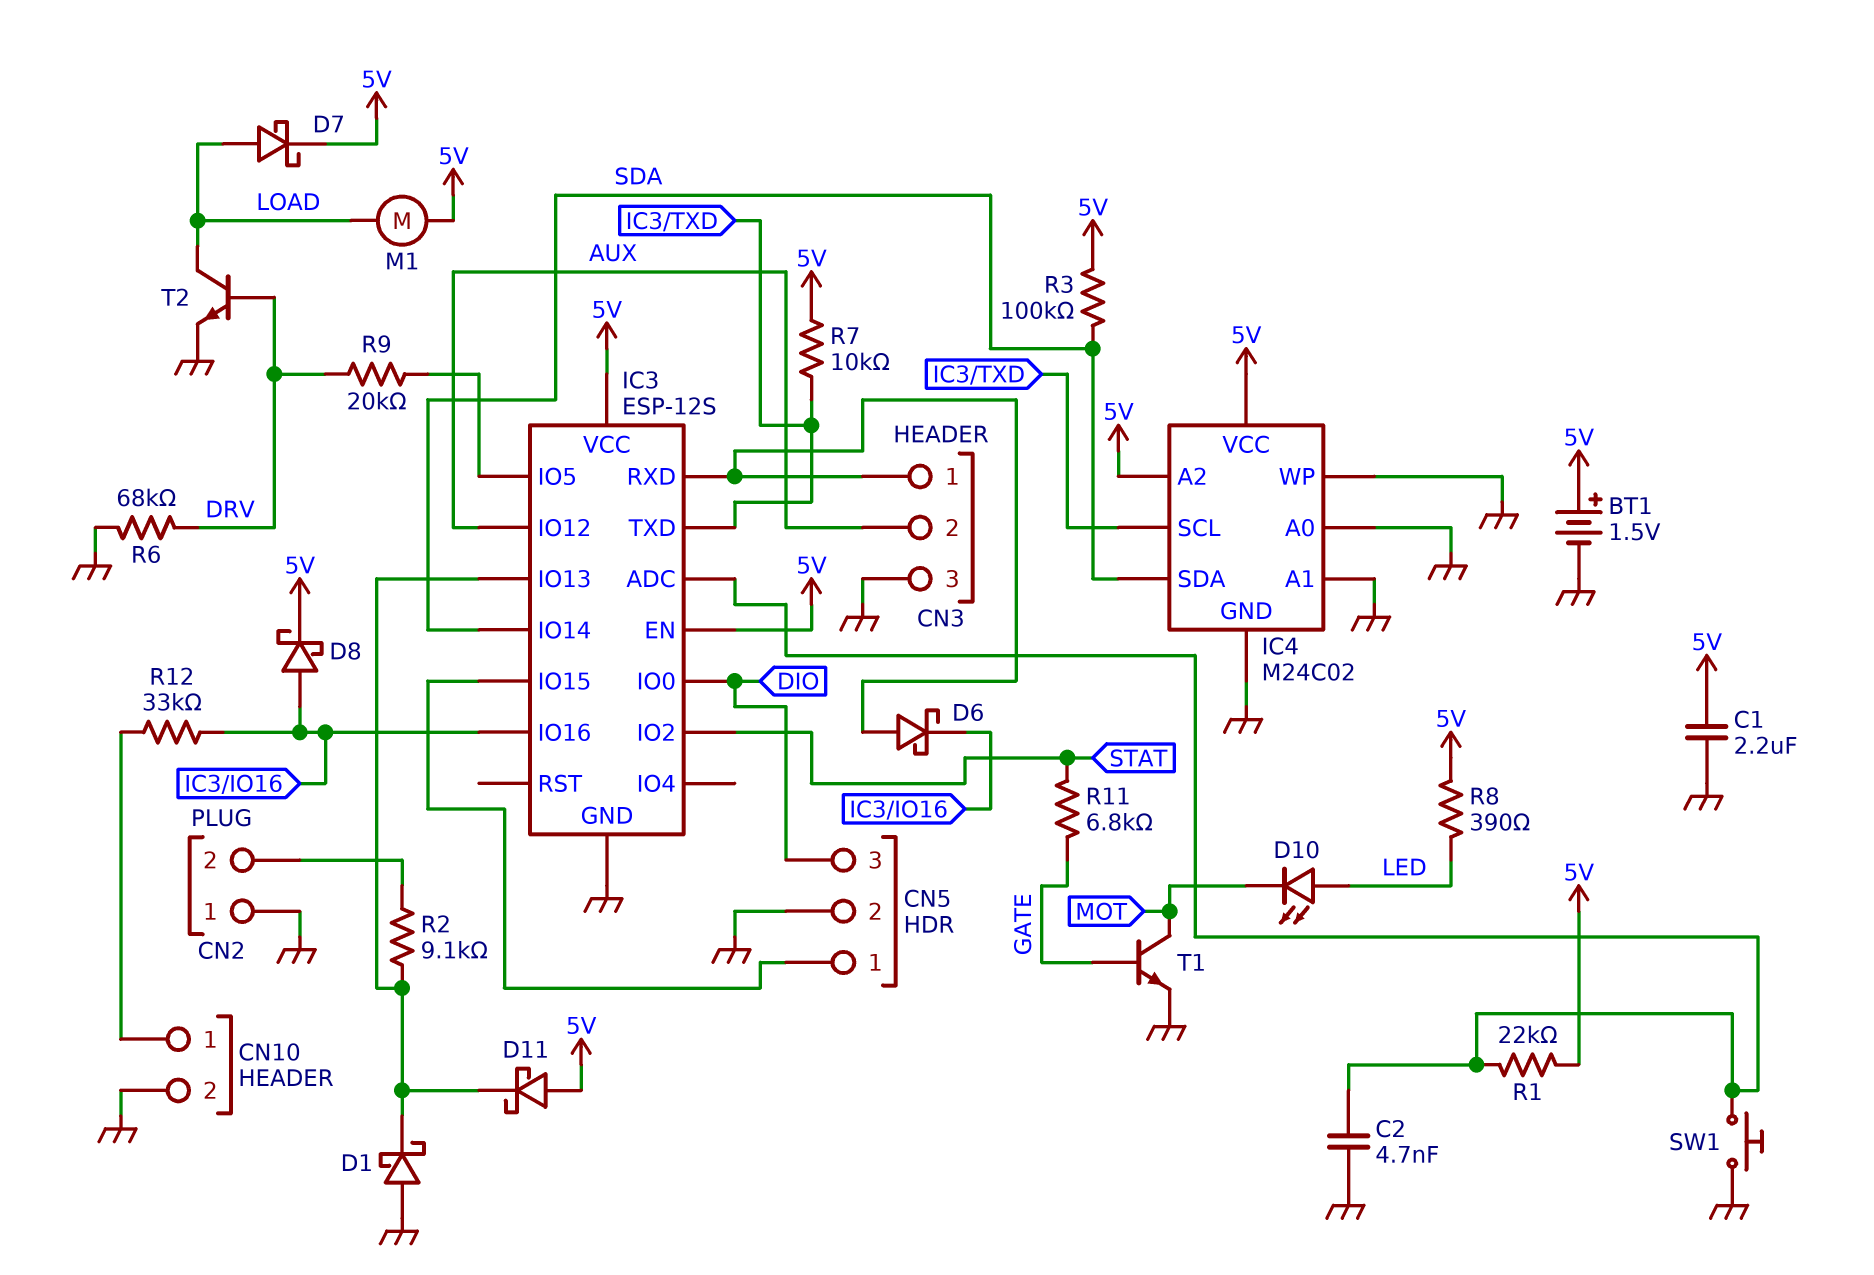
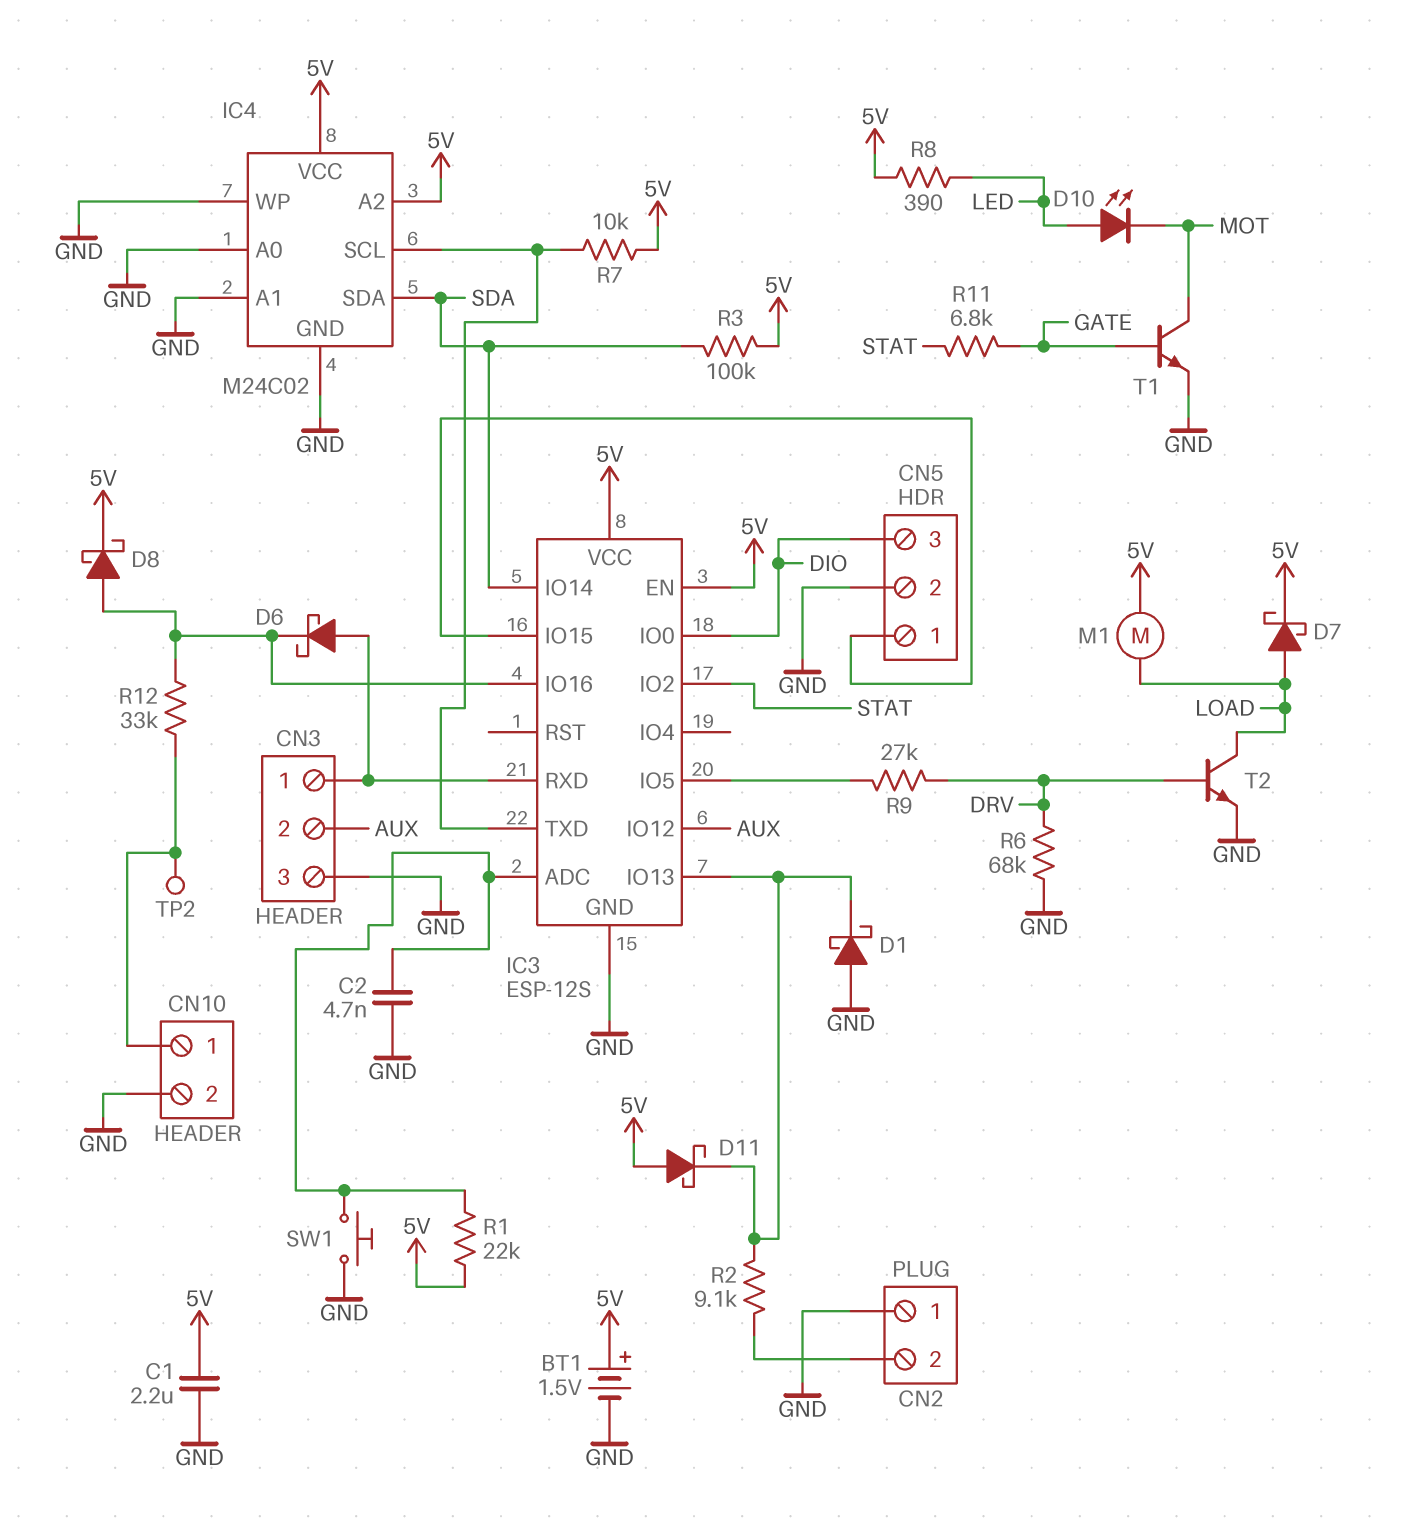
R9: 20k (DRV, IC3/IO5) -> 27k (DRV, IC3/IO5)
TP2: none -> test point (CN10/1)

